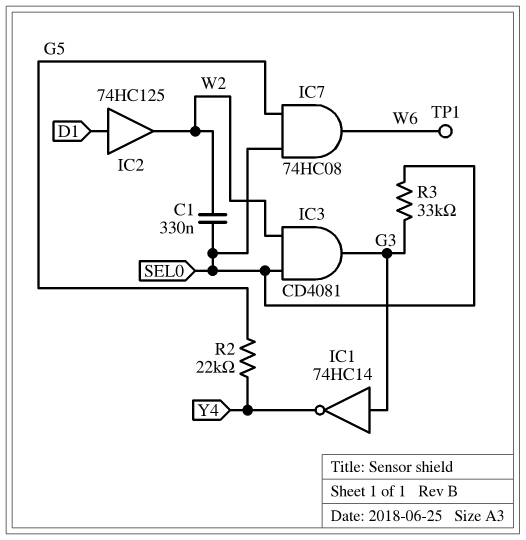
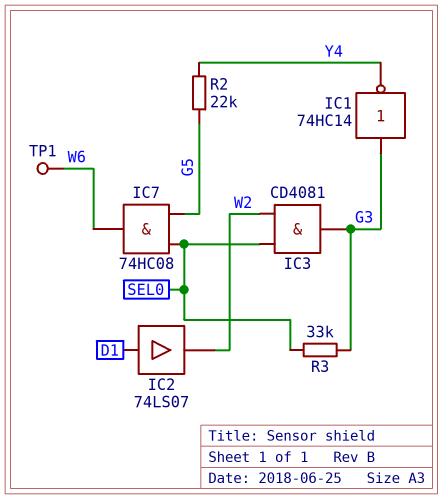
C1: 330nF (SEL0, W2) -> none
IC2: buffer 74HC125 (in D1, out W2) -> buffer 74LS07 (in D1, out W2)

